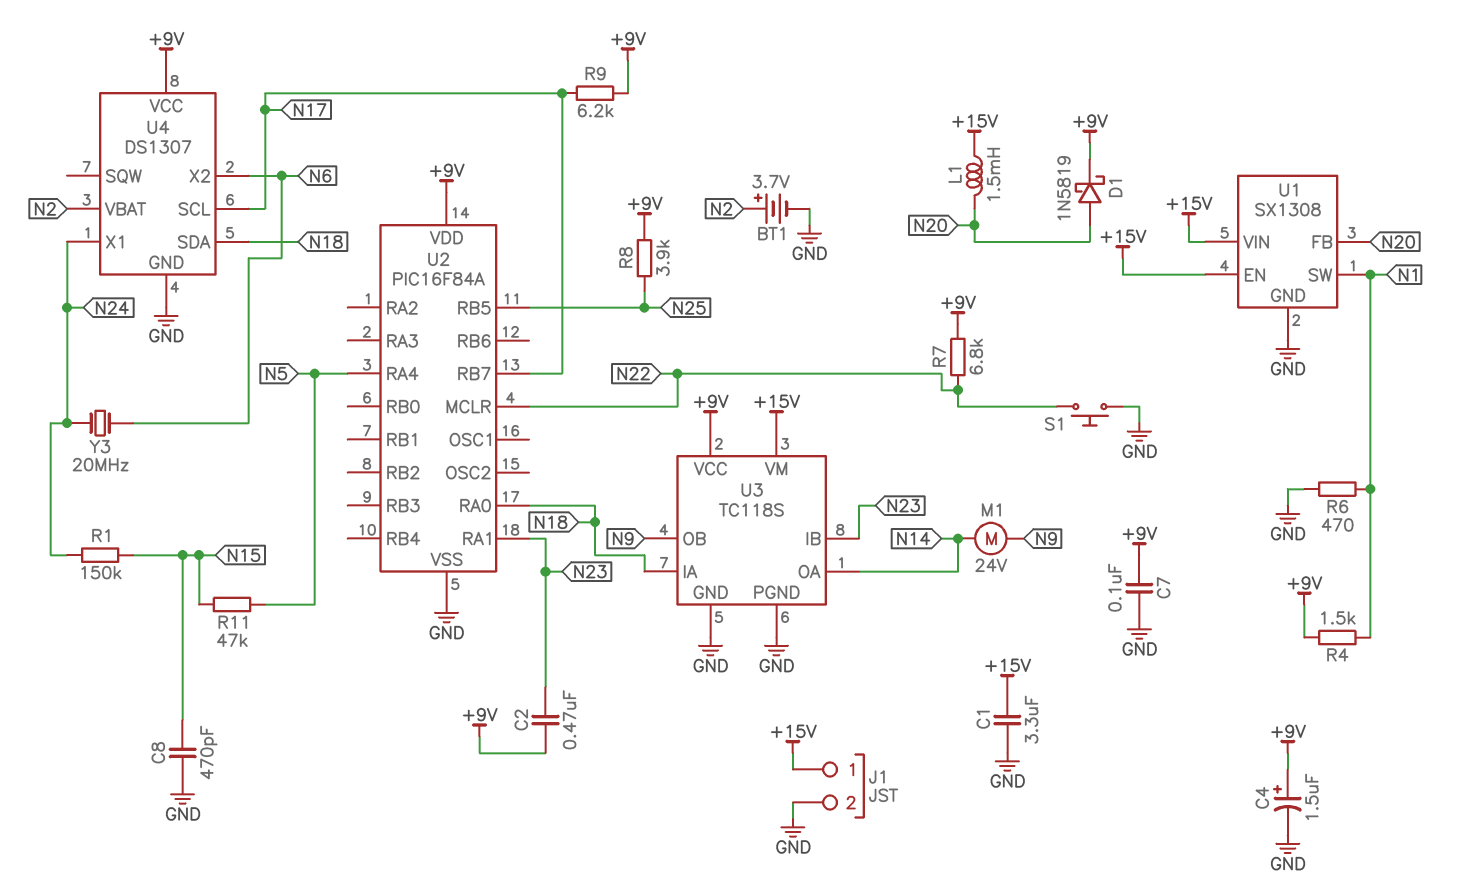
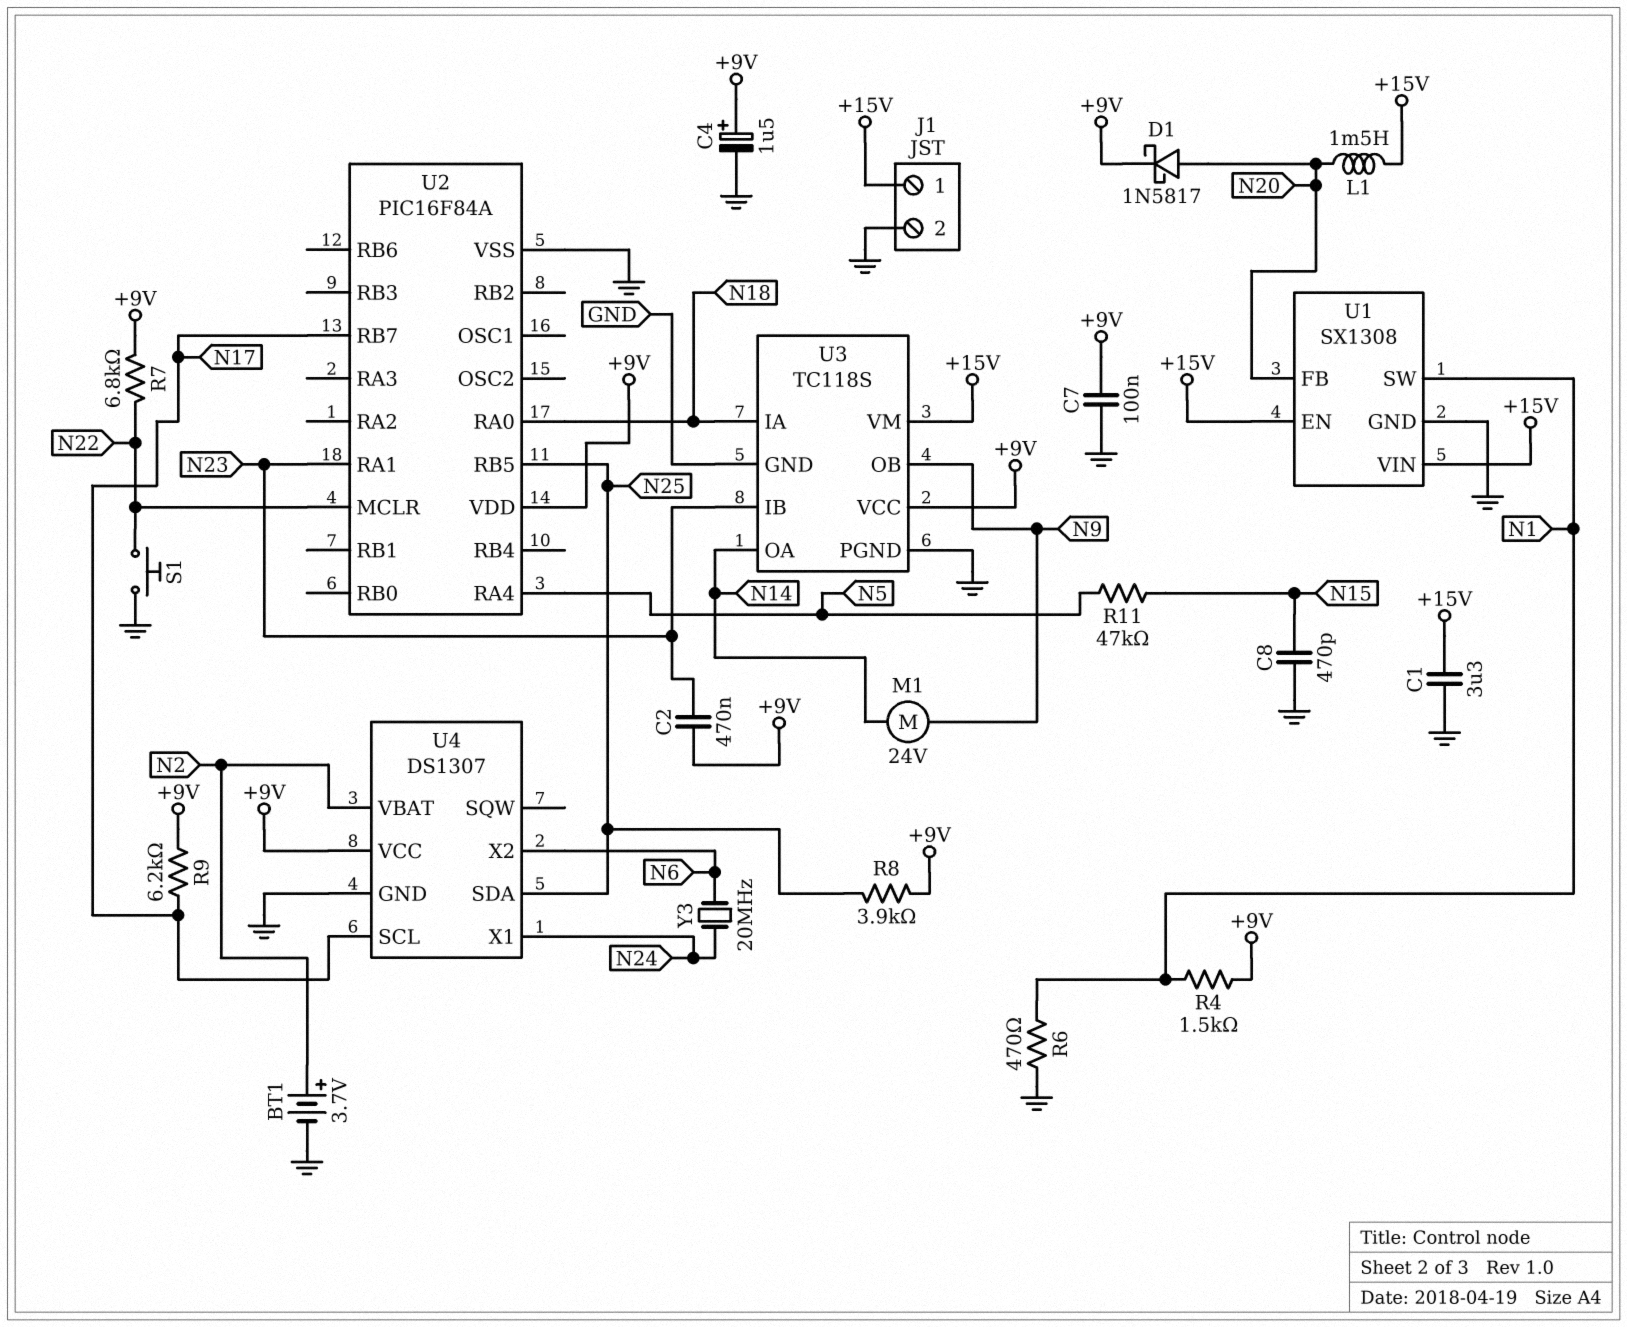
D1: schottky 1N5819 (A N20, K +9V) -> schottky 1N5817 (A N20, K +9V)
R1: 150k (N15, N24) -> none
U4 pin SDA: N18 -> N25

